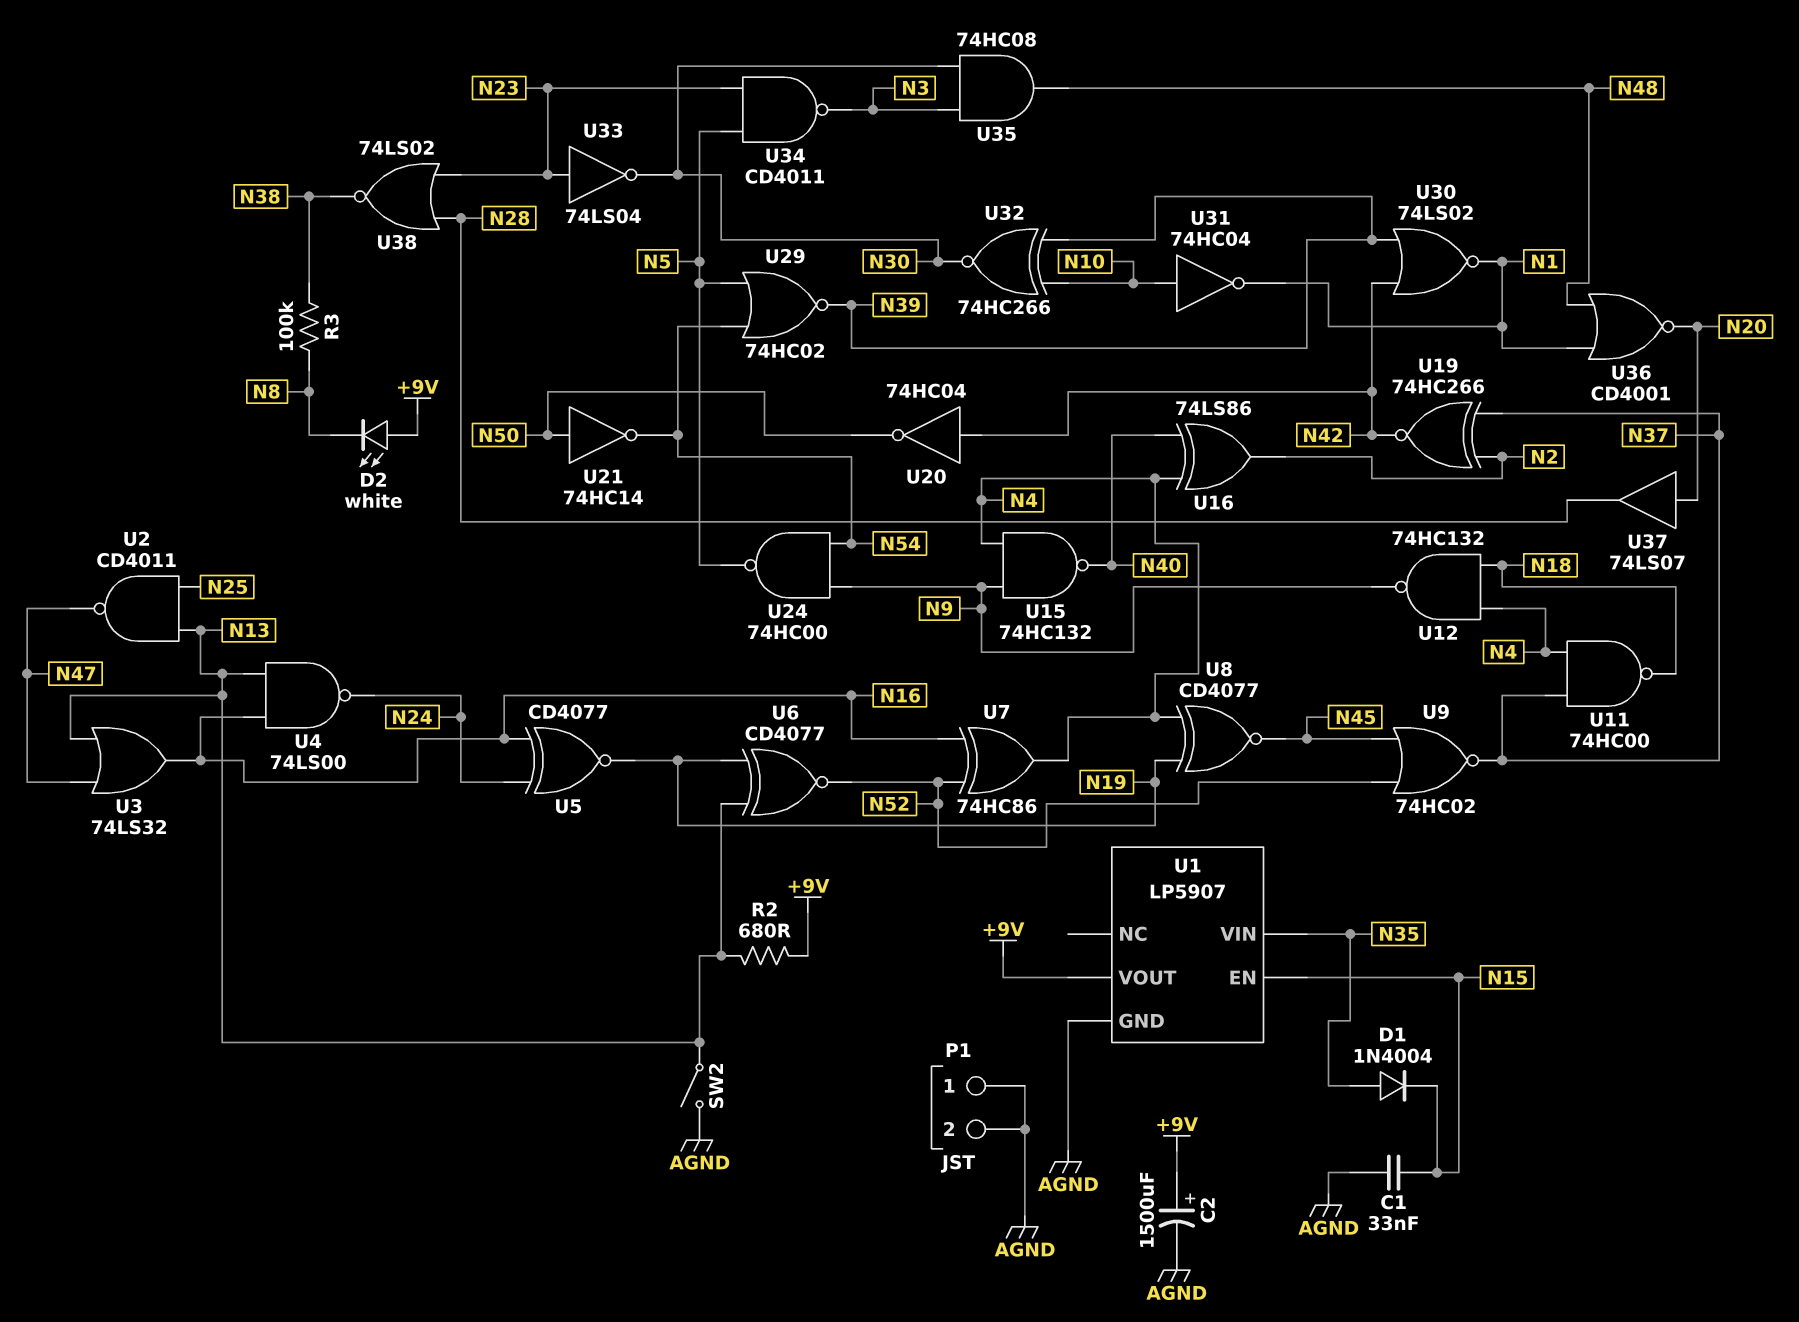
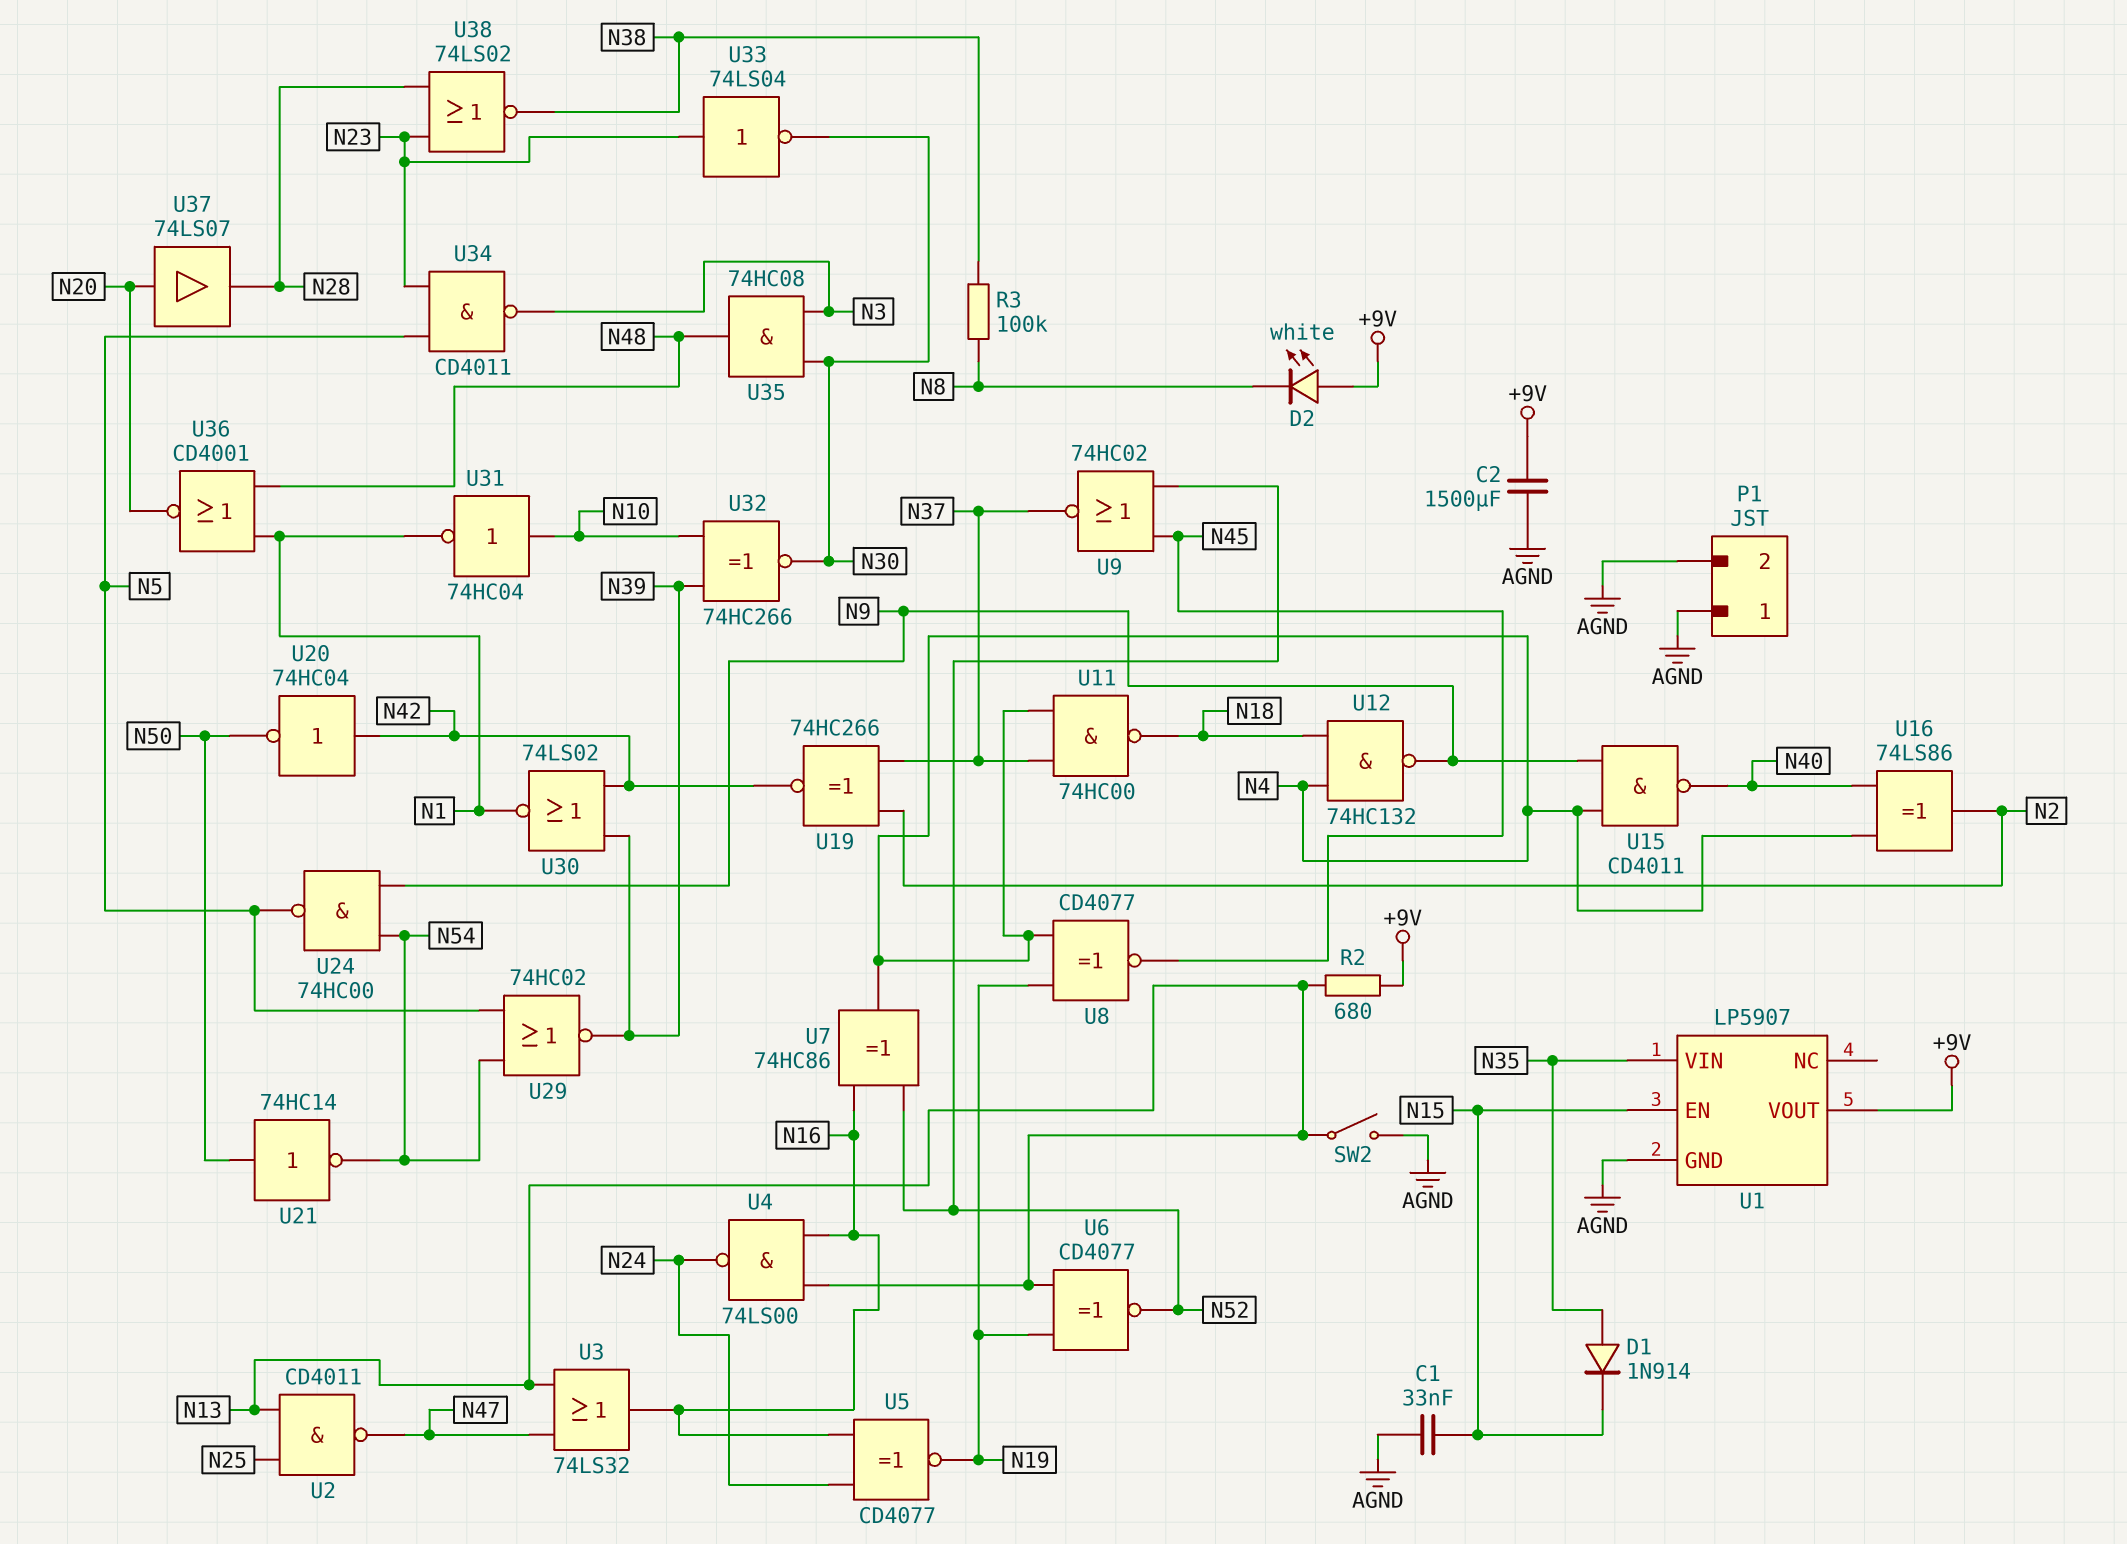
C2: 1500uF (plus +9V, minus AGND) -> 1500uF (+9V, AGND)
D1: diode 1N4004 (A N35, K N15) -> diode 1N914 (A N35, K N15)
U15: NAND 74HC132 (in N4, in N9, out N40) -> NAND CD4011 (in N4, in N9, out N40)

